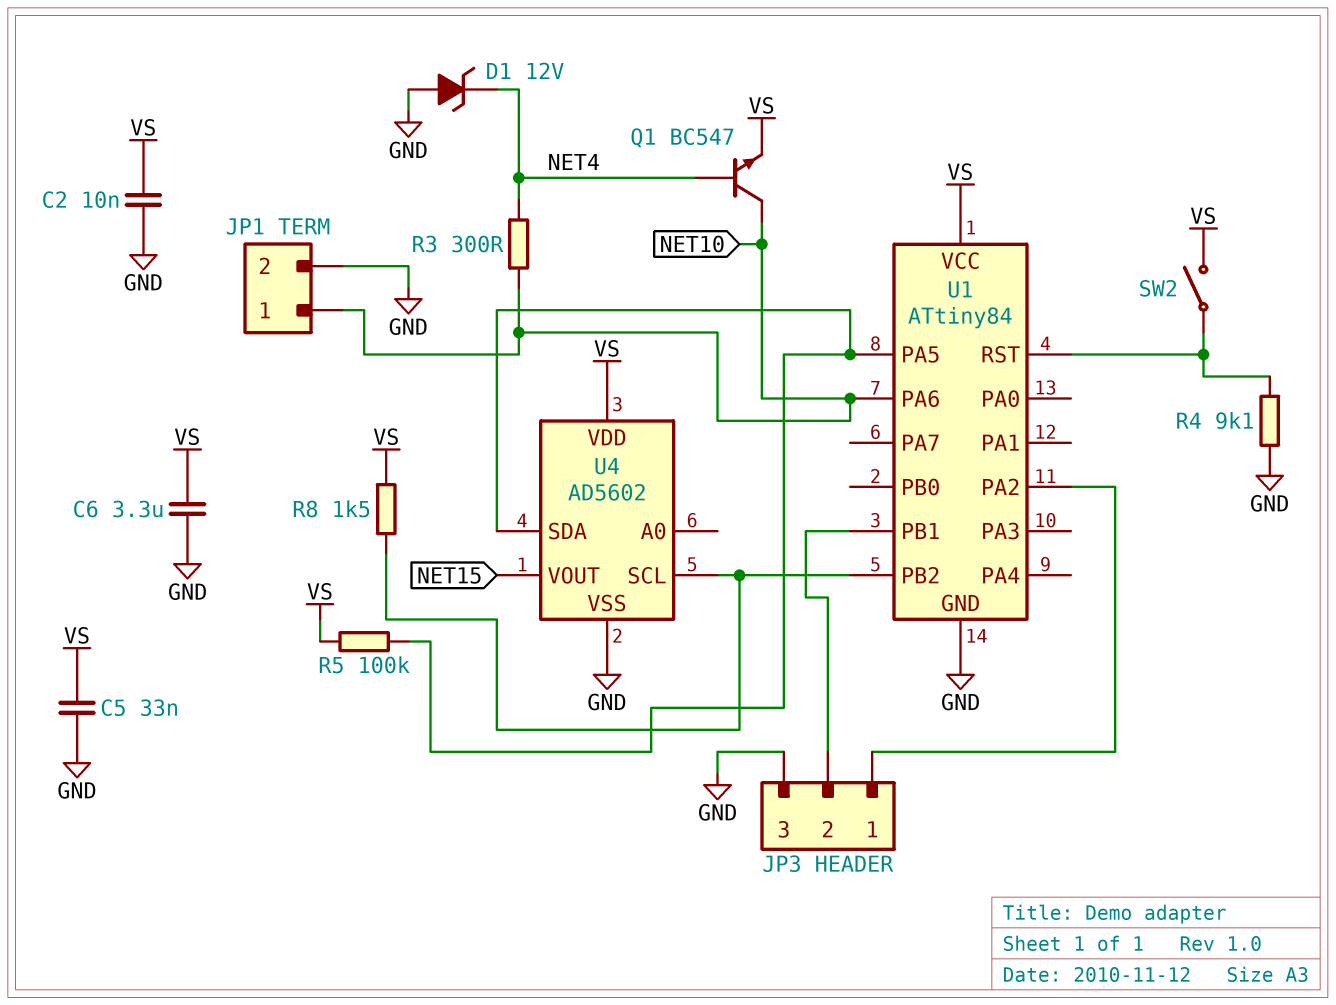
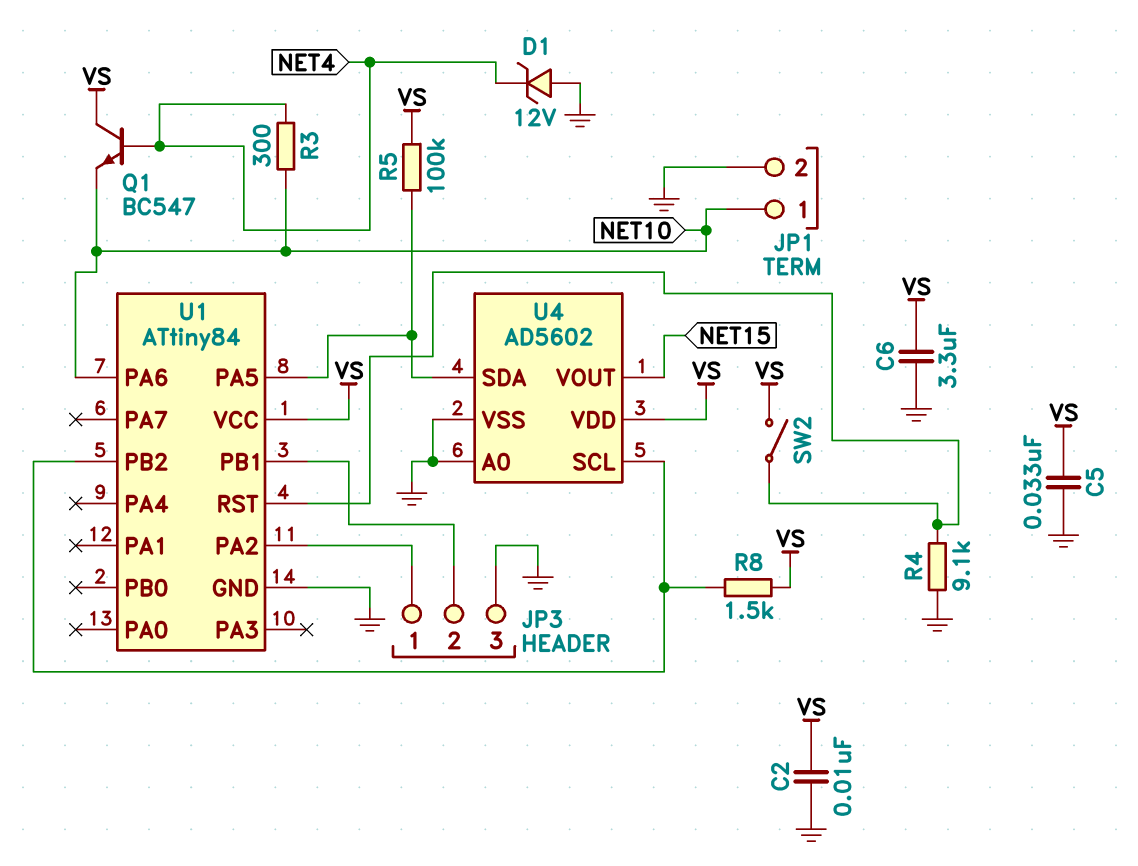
Q1: NPN BC547 (B NET4, C NET10, E VS) -> NPN BC547 (B NET4, C VS, E NET10)
U4 pin A0: none -> GND

